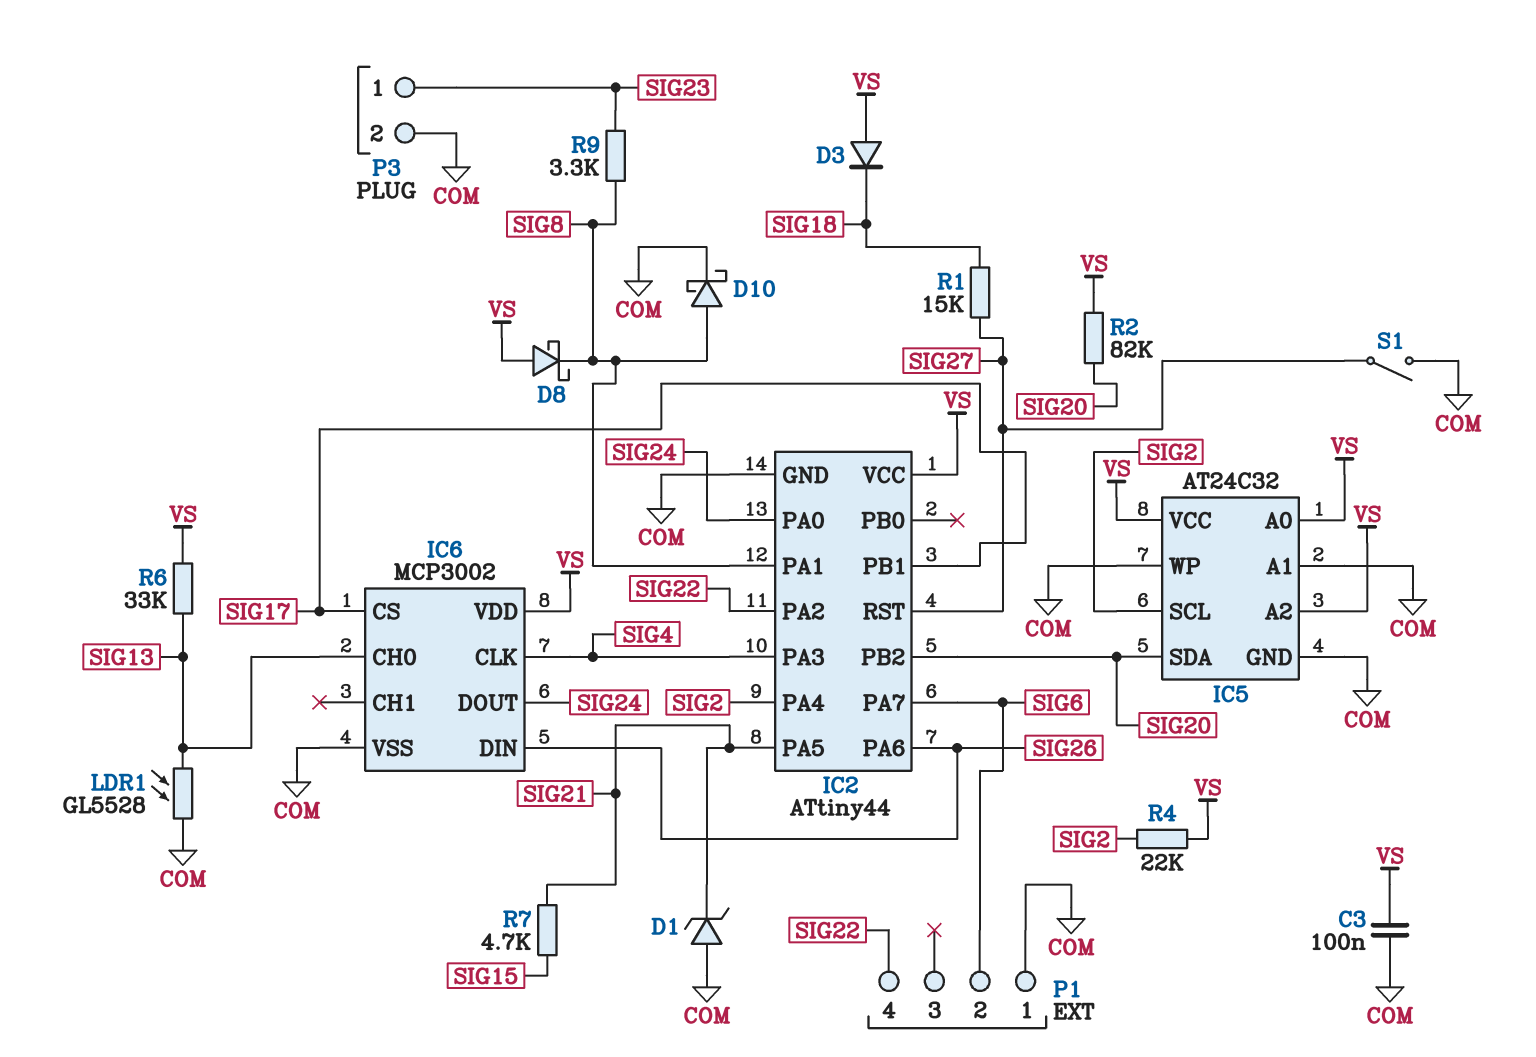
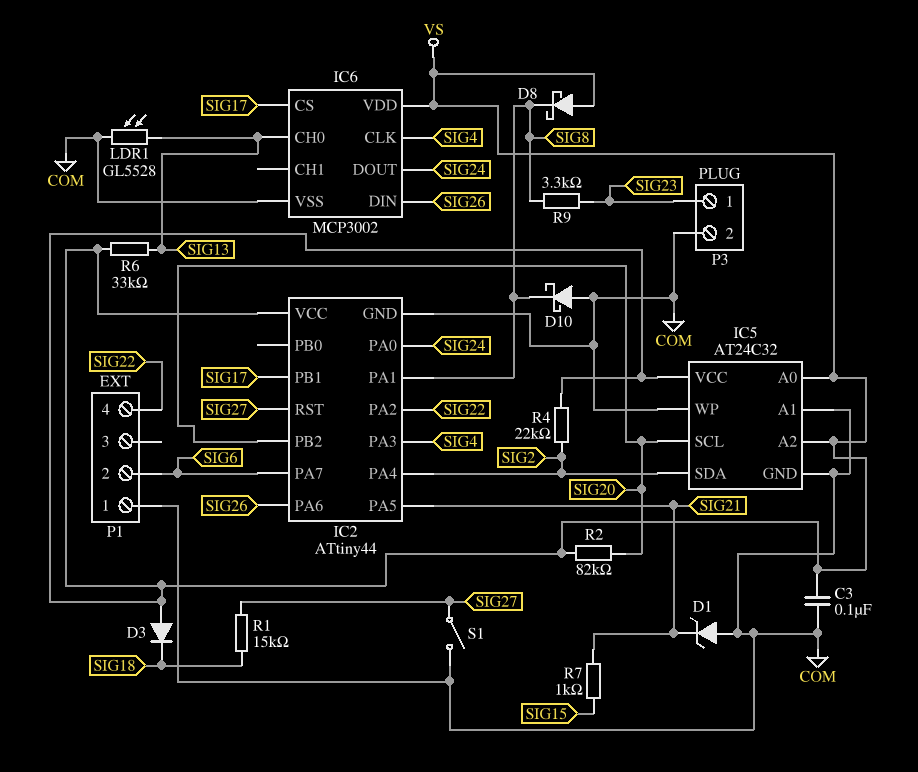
D10: schottky (A SIG8, K COM) -> schottky (A COM, K SIG8)
IC5 pin SCL: SIG2 -> SIG20
IC5 pin SDA: SIG20 -> SIG2
R7: 4.7k (SIG15, SIG21) -> 1k (SIG15, SIG21)

